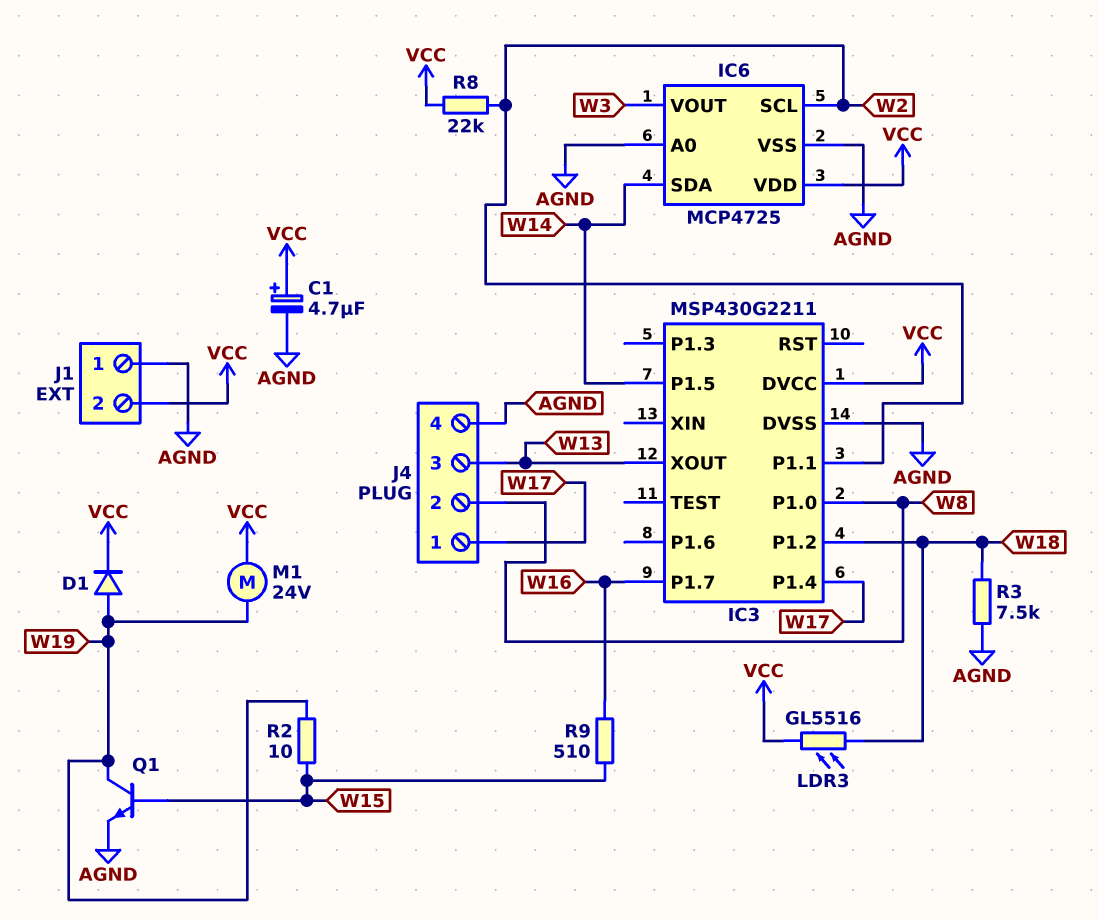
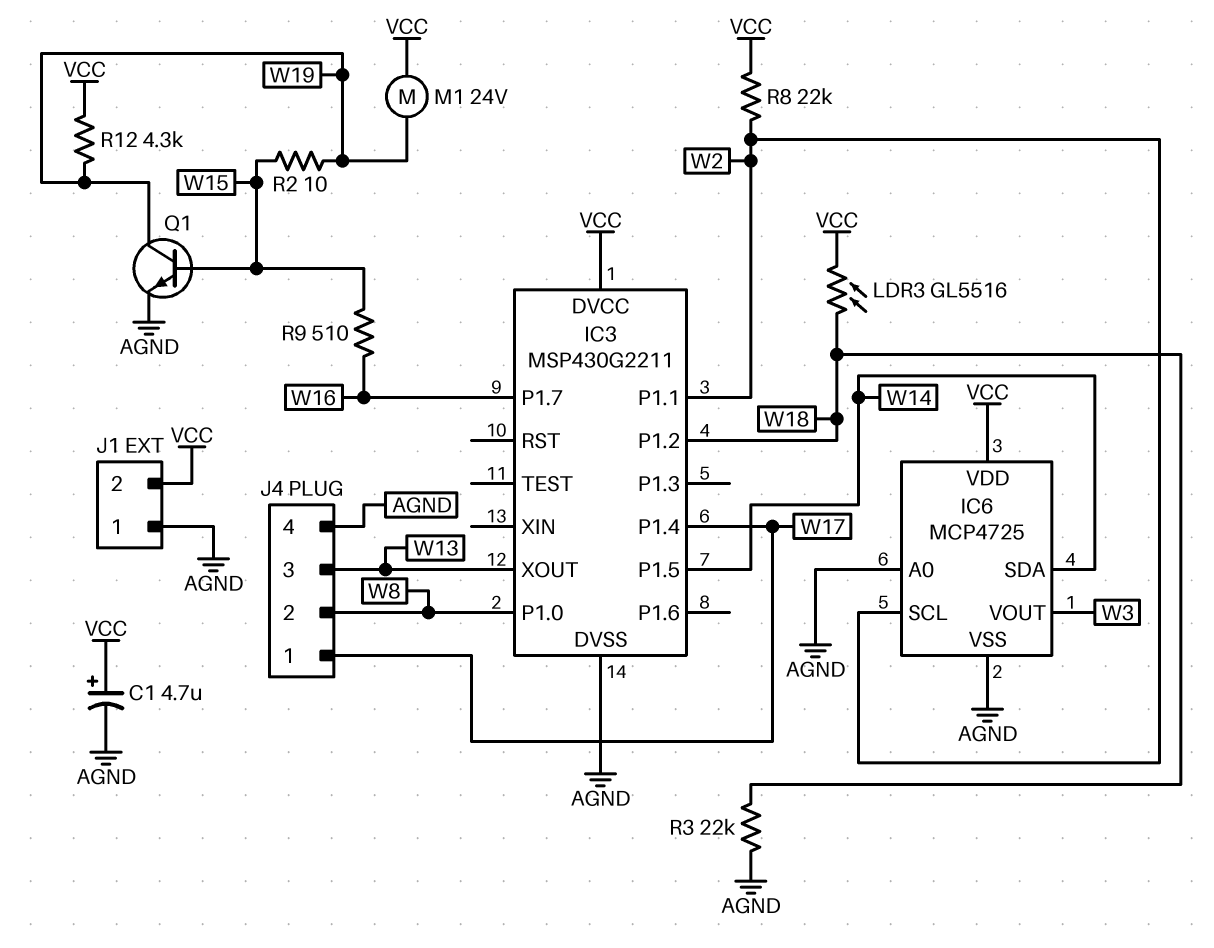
D1: diode (A W19, K VCC) -> none
R3: 7.5k (AGND, W18) -> 22k (AGND, W18)
R12: none -> 4.3k (VCC, W19)

